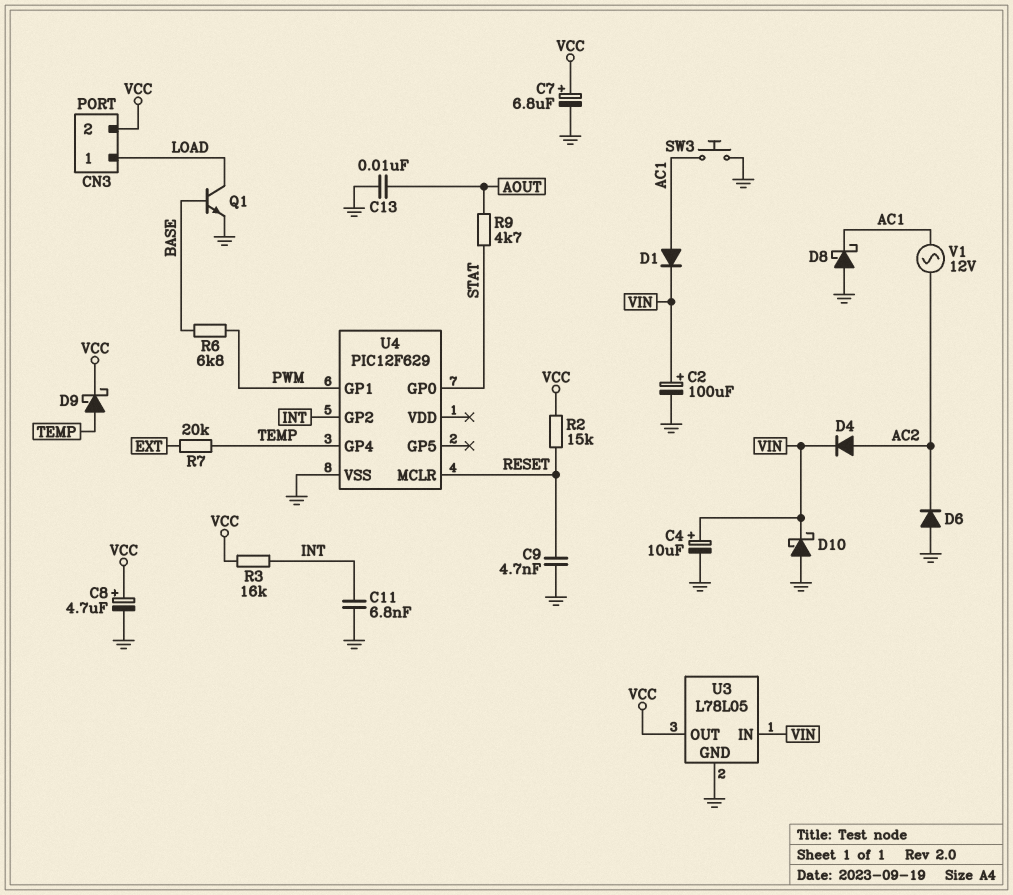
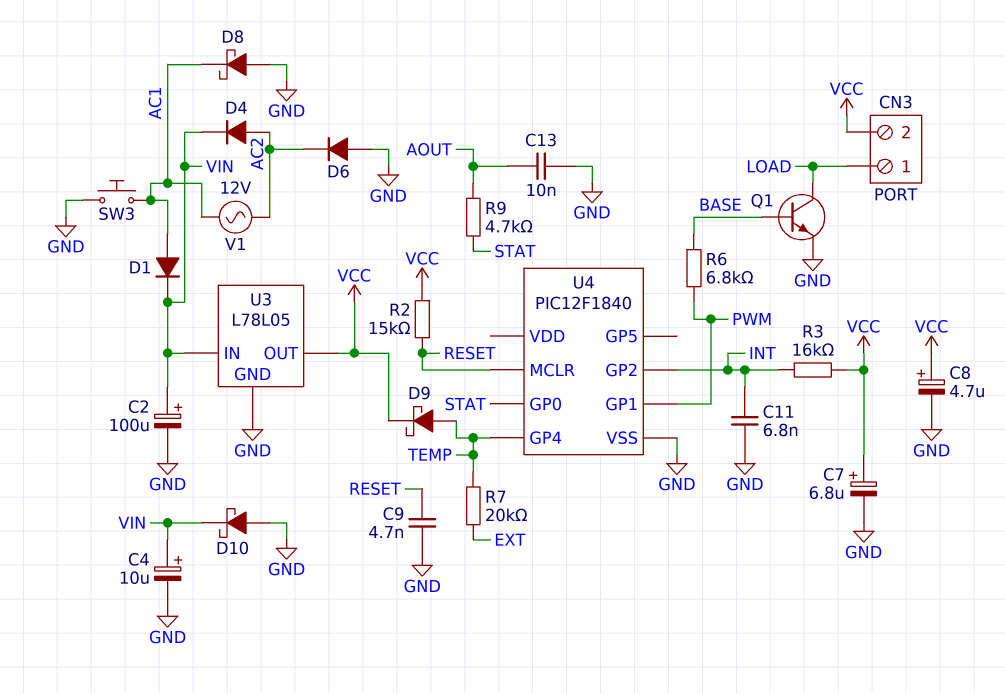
U4: PIC12F629 -> PIC12F1840

